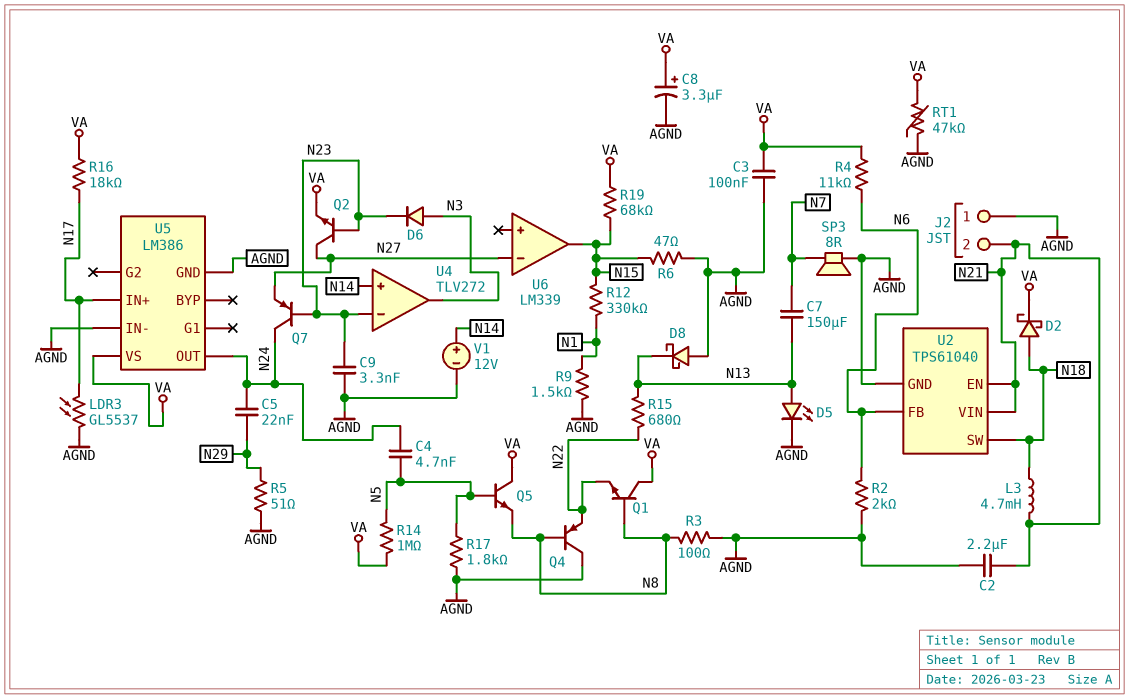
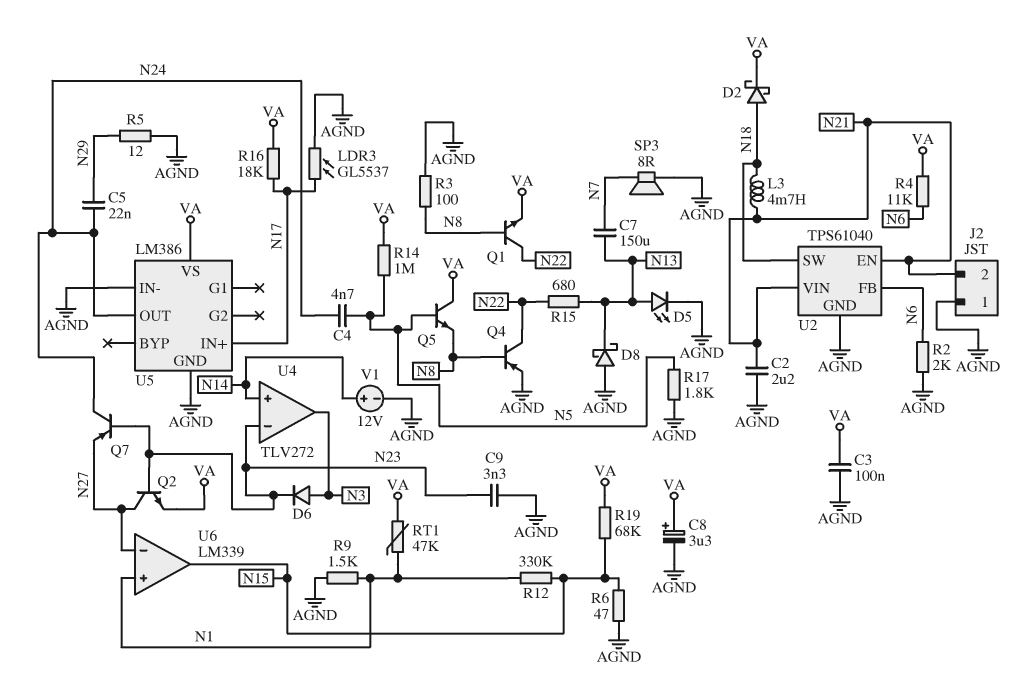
Q1: NPN (B N8, C VA, E N22) -> NPN (B N8, C N22, E VA)
Q4: PNP (B N8, C AGND, E N22) -> PNP (B N8, C N22, E AGND)
R5: 51 (AGND, N29) -> 12 (AGND, N29)
RT1: 47k (AGND, VA) -> 47k (N1, VA)
U6 pin in+: none -> N1

